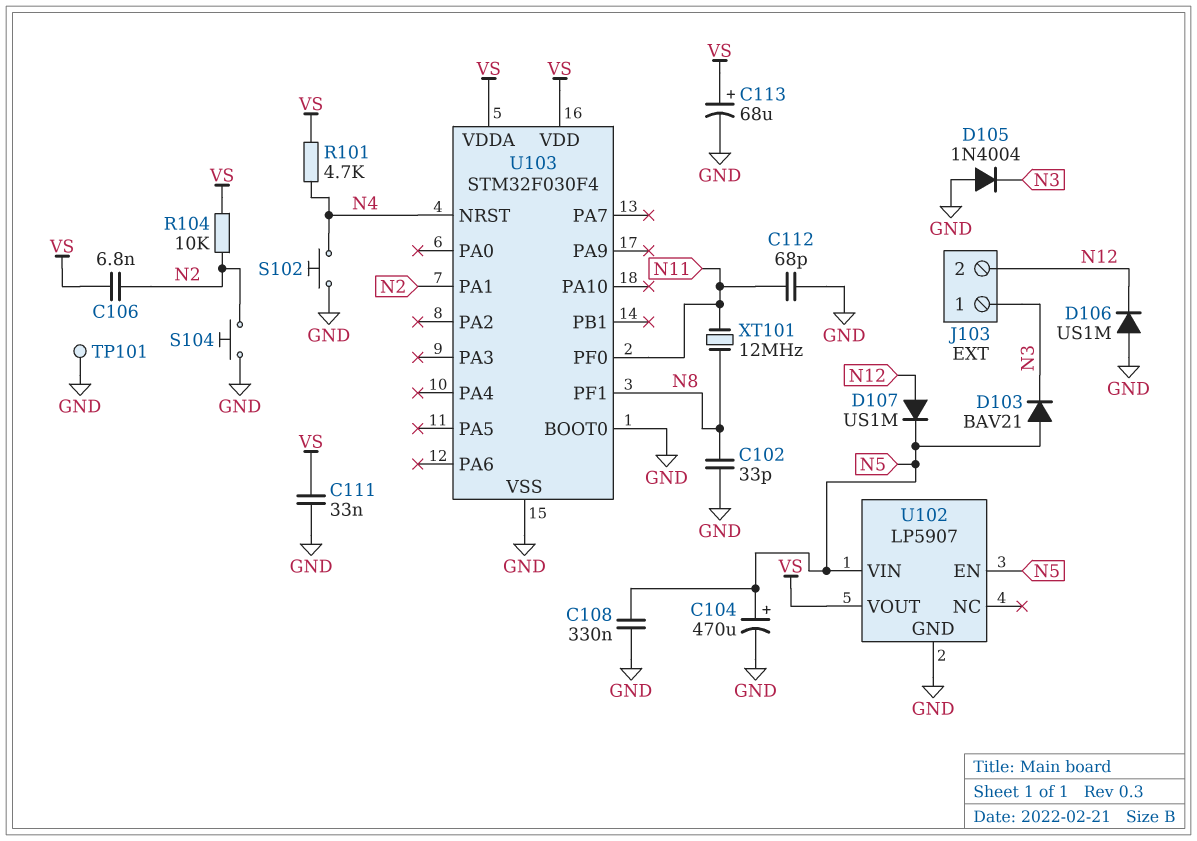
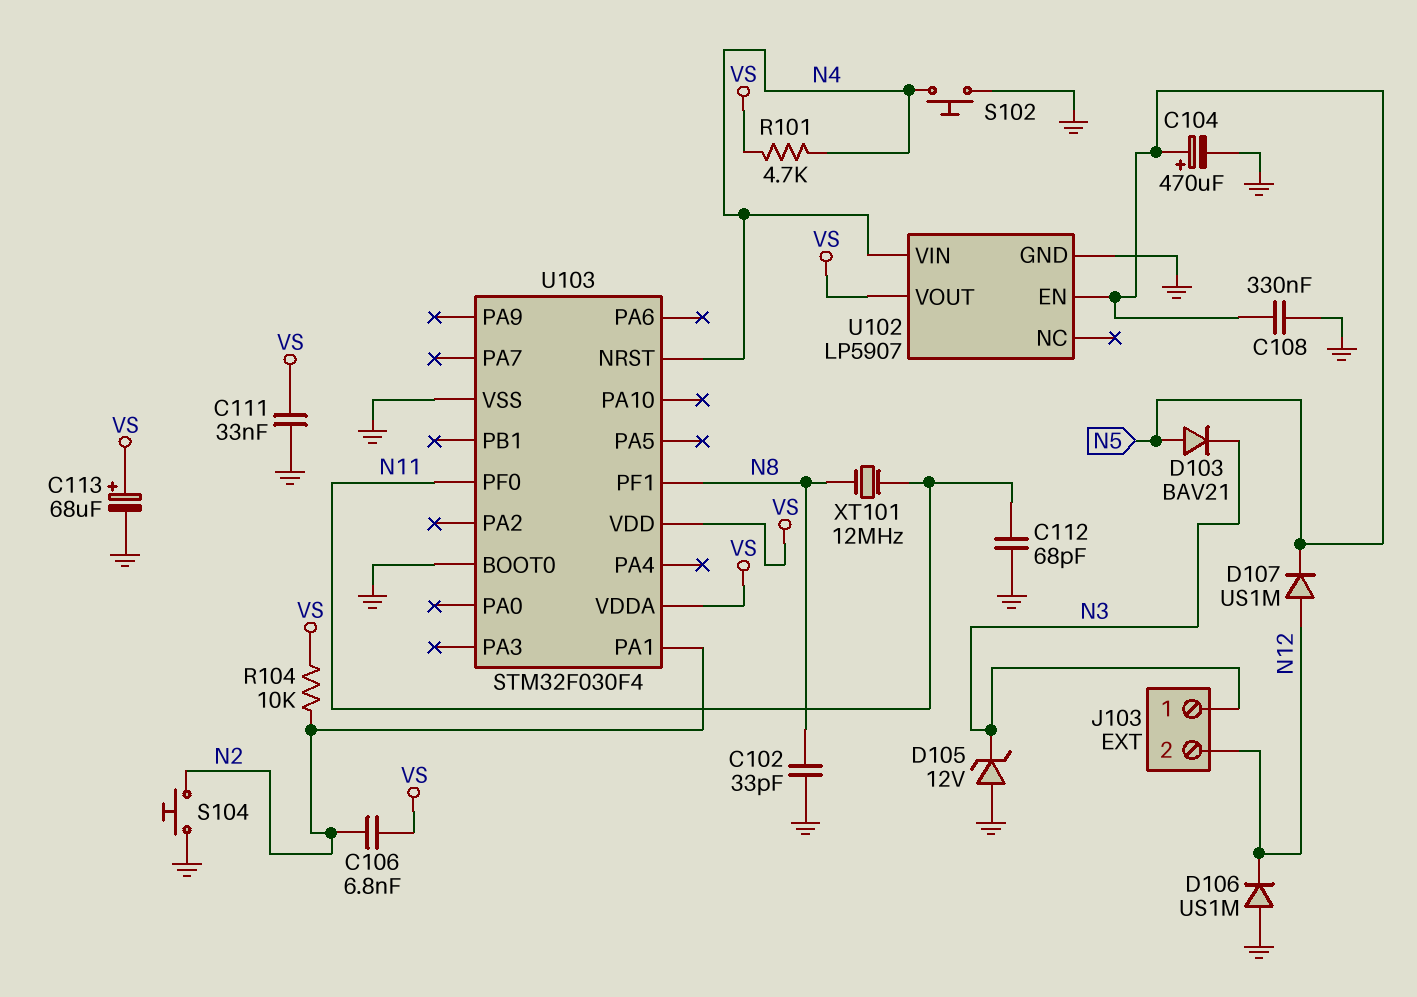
D105: diode 1N4004 (A GND, K N3) -> zener 12V (A GND, K N3)
TP101: test point (GND) -> none
U102 pin VIN: N5 -> N4

